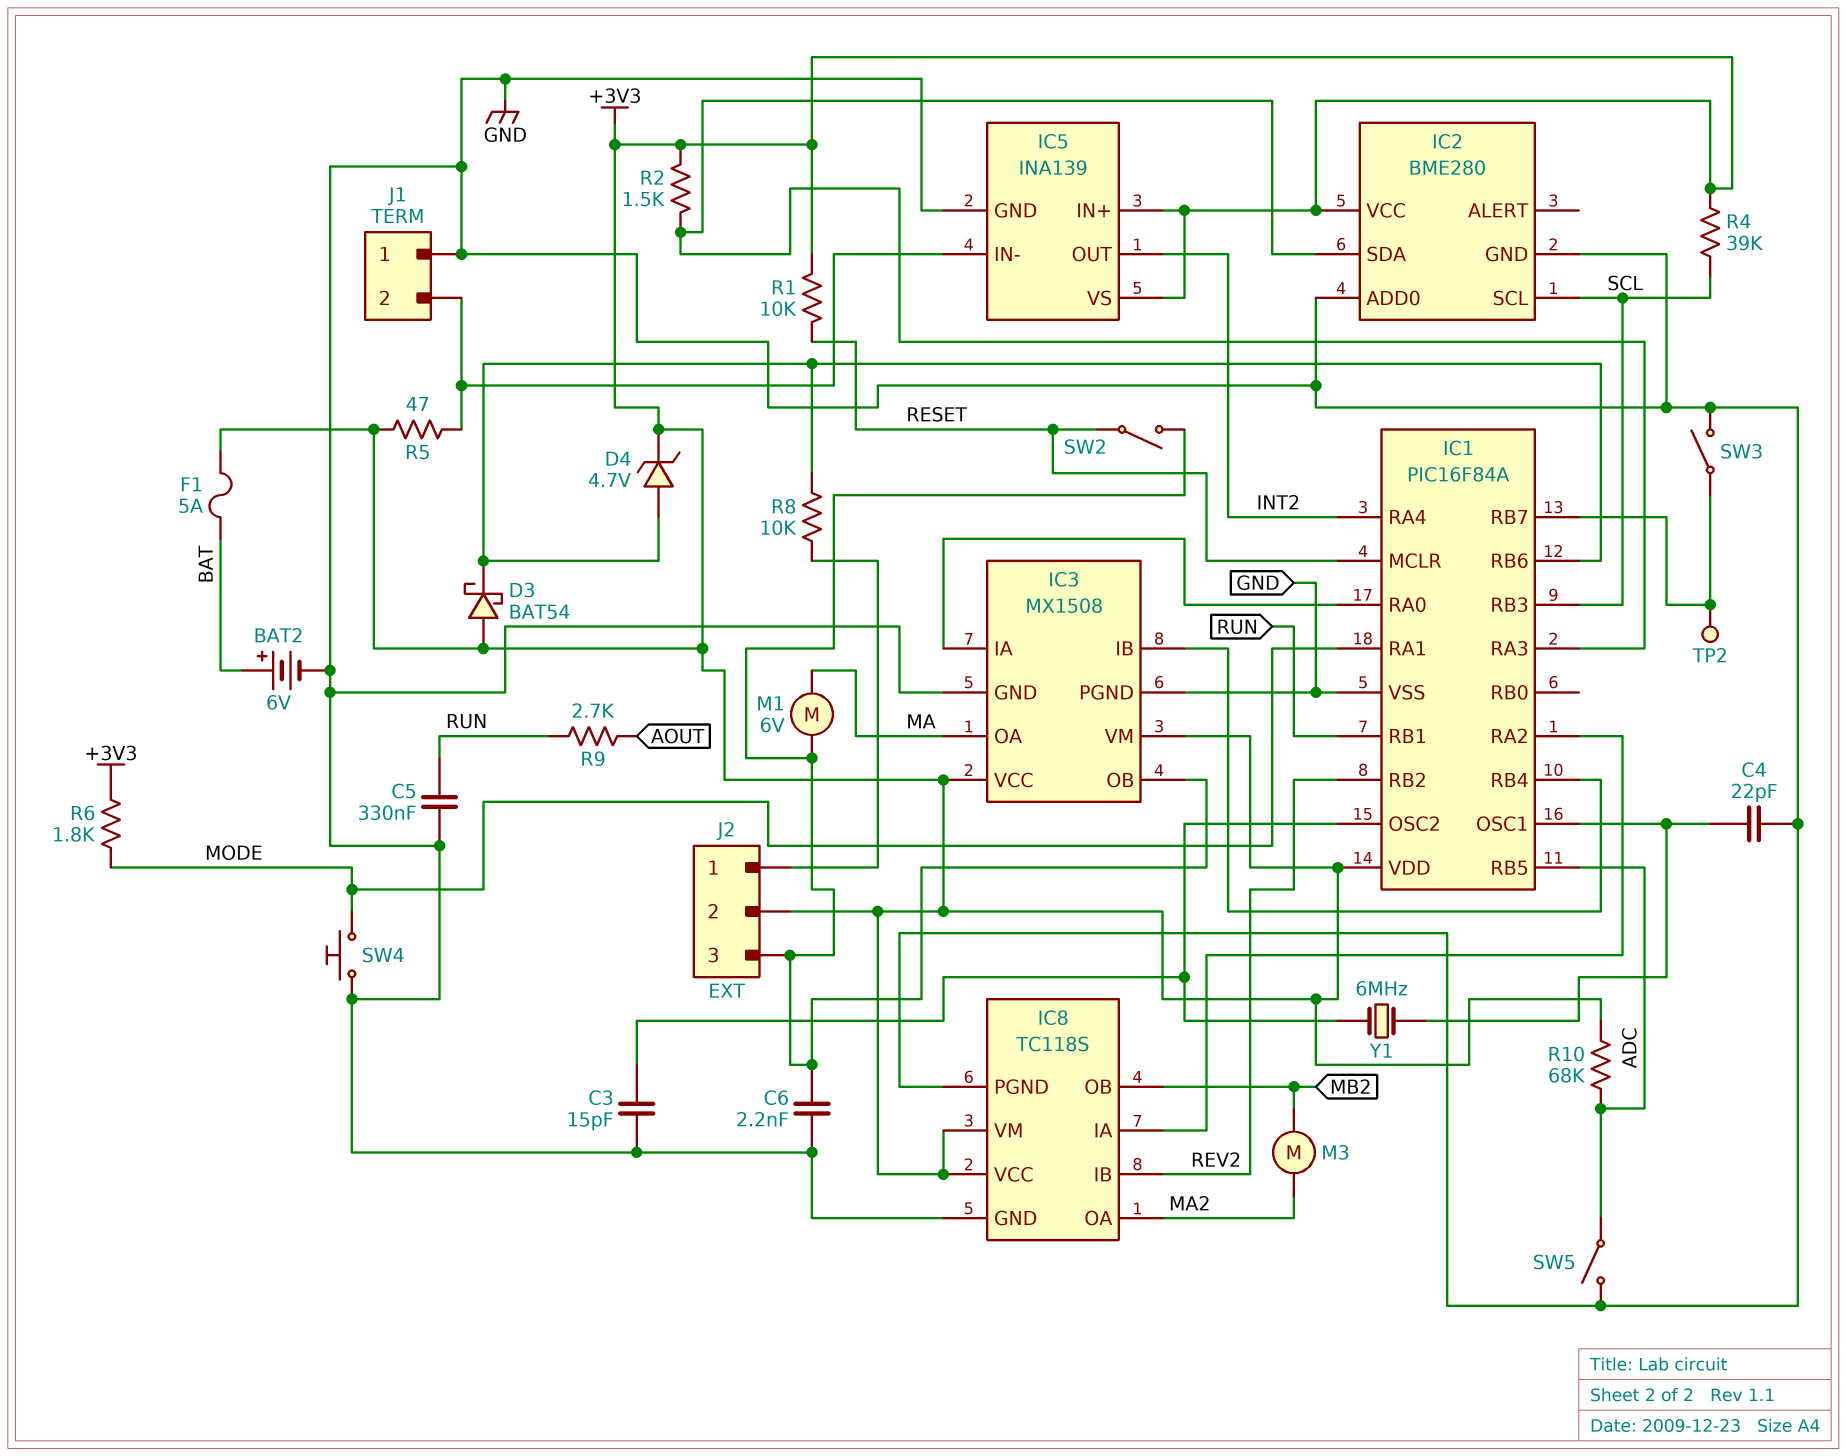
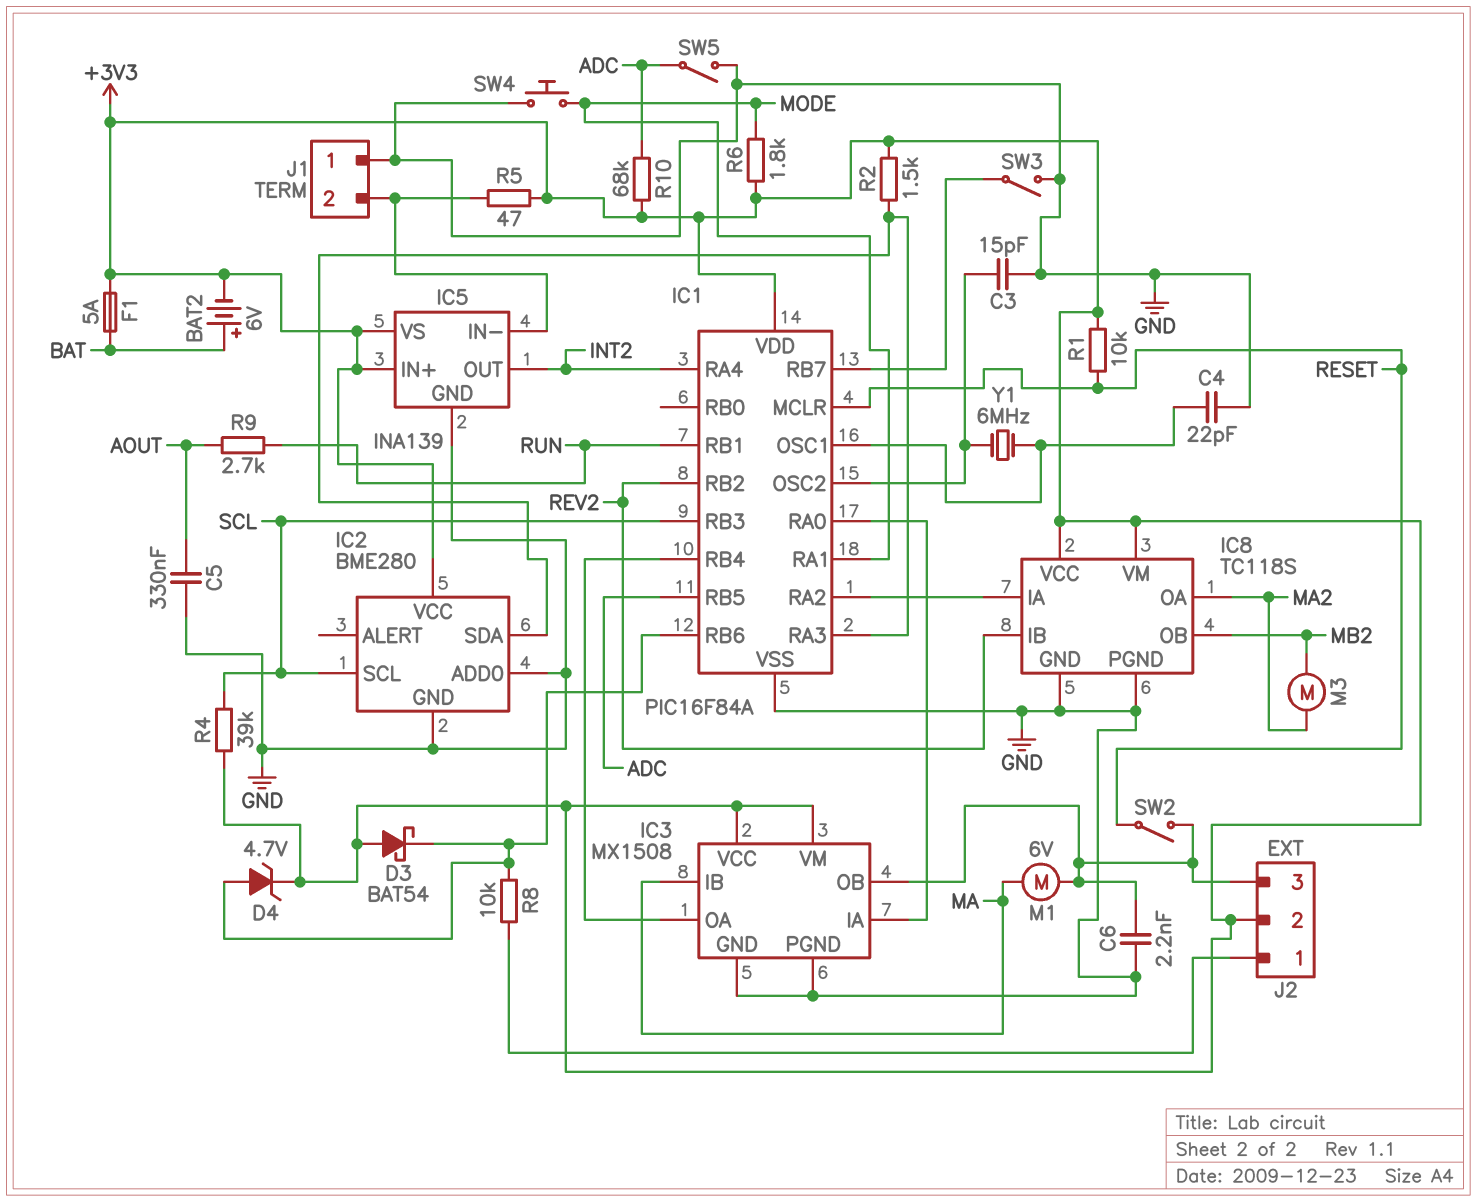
BAT2: 6V (plus BAT, minus GND) -> 6V (plus BAT, minus +3V3)
C5: 330nF (GND, RUN) -> 330nF (AOUT, GND)
IC3 pin IB: IC1/RB4 -> MA
IC3 pin OA: MA -> IC1/RB4
TP2: test point (IC1/RB7) -> none

